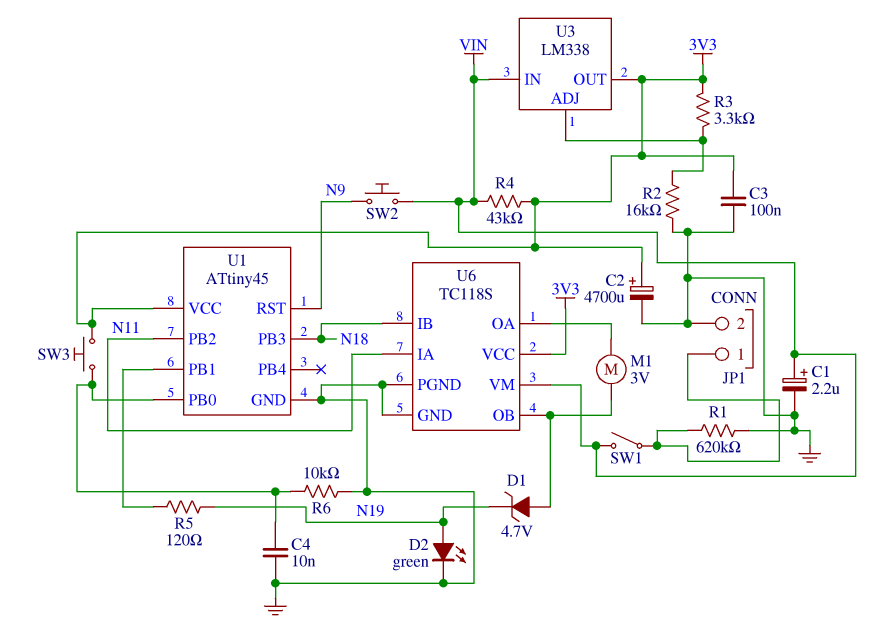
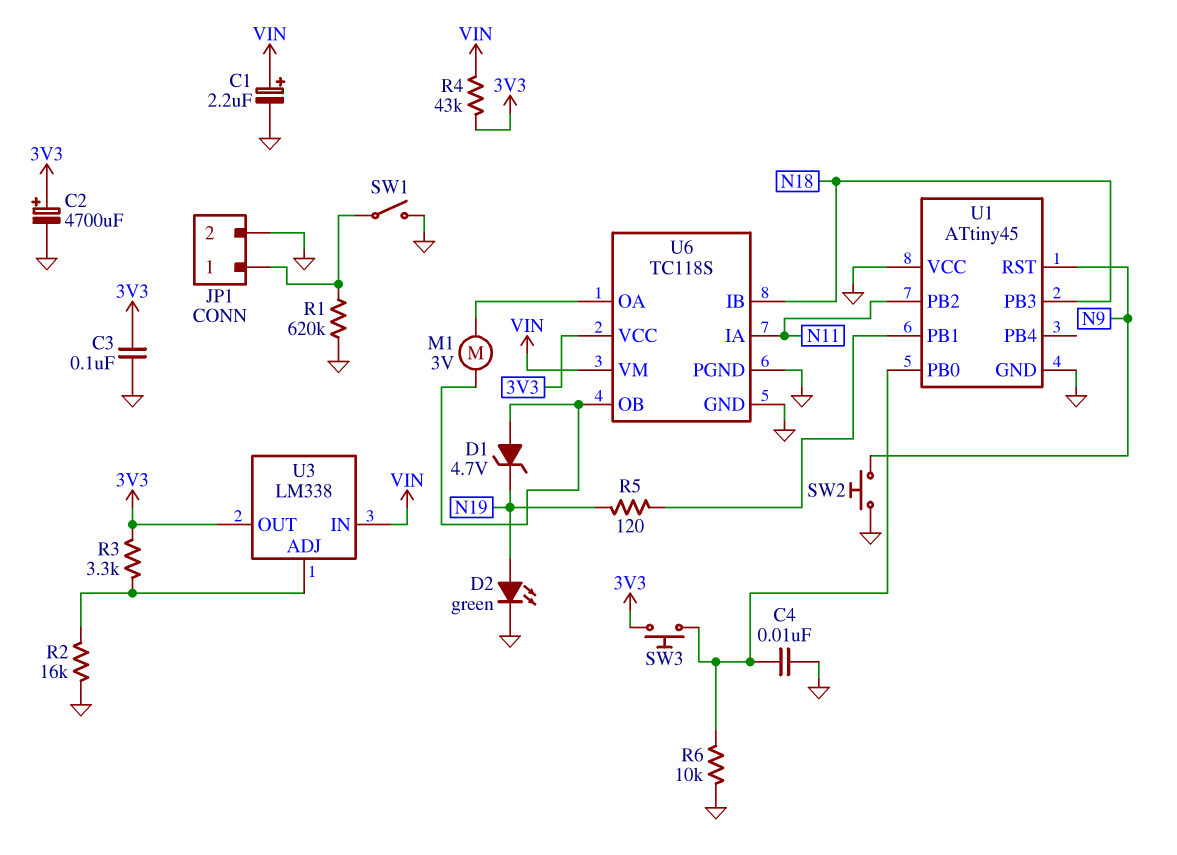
SW1: switch (JP1/1, VIN) -> switch (GND, JP1/1)
SW2: button (N9, VIN) -> button (GND, N9)
U1 pin VCC: 3V3 -> GND

